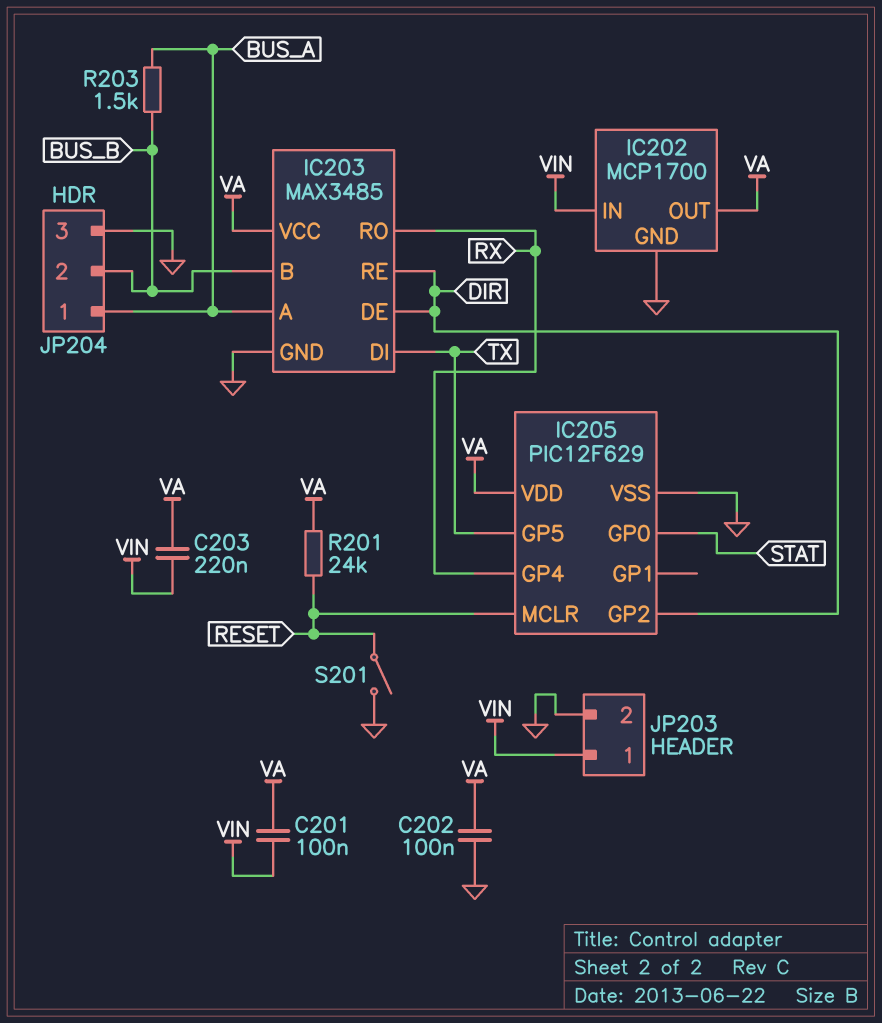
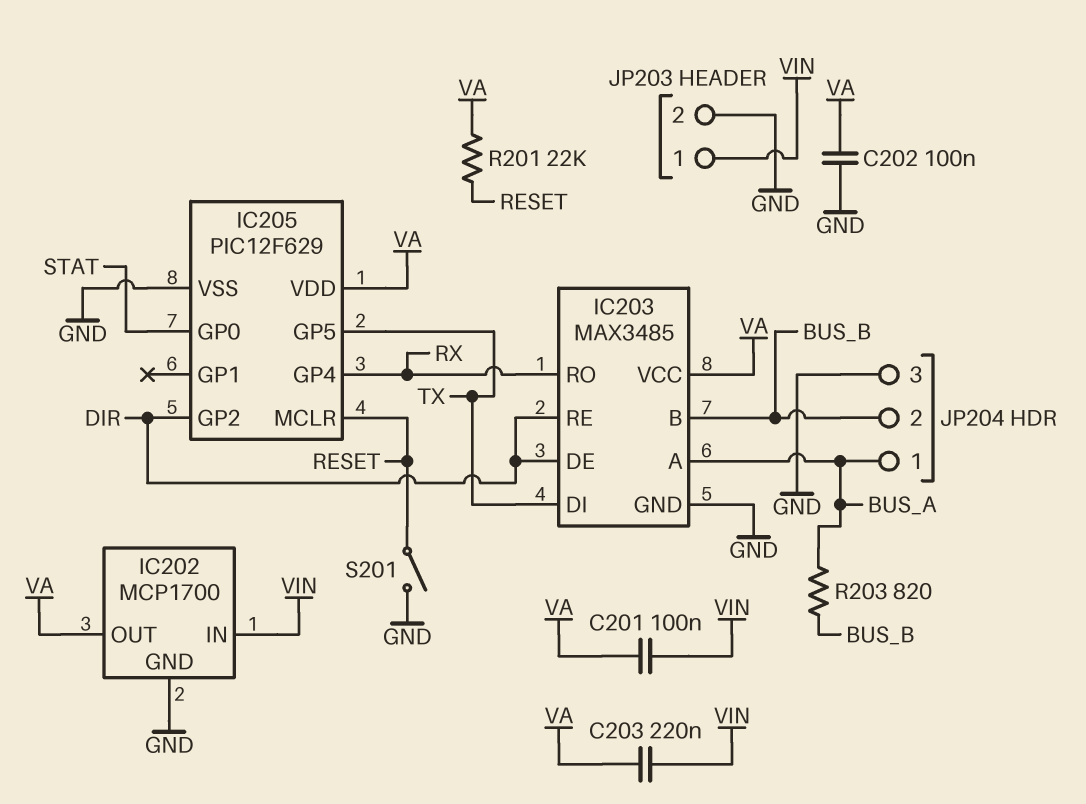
R201: 24k (RESET, VA) -> 22k (RESET, VA)
R203: 1.5k (BUS_A, BUS_B) -> 820 (BUS_A, BUS_B)

